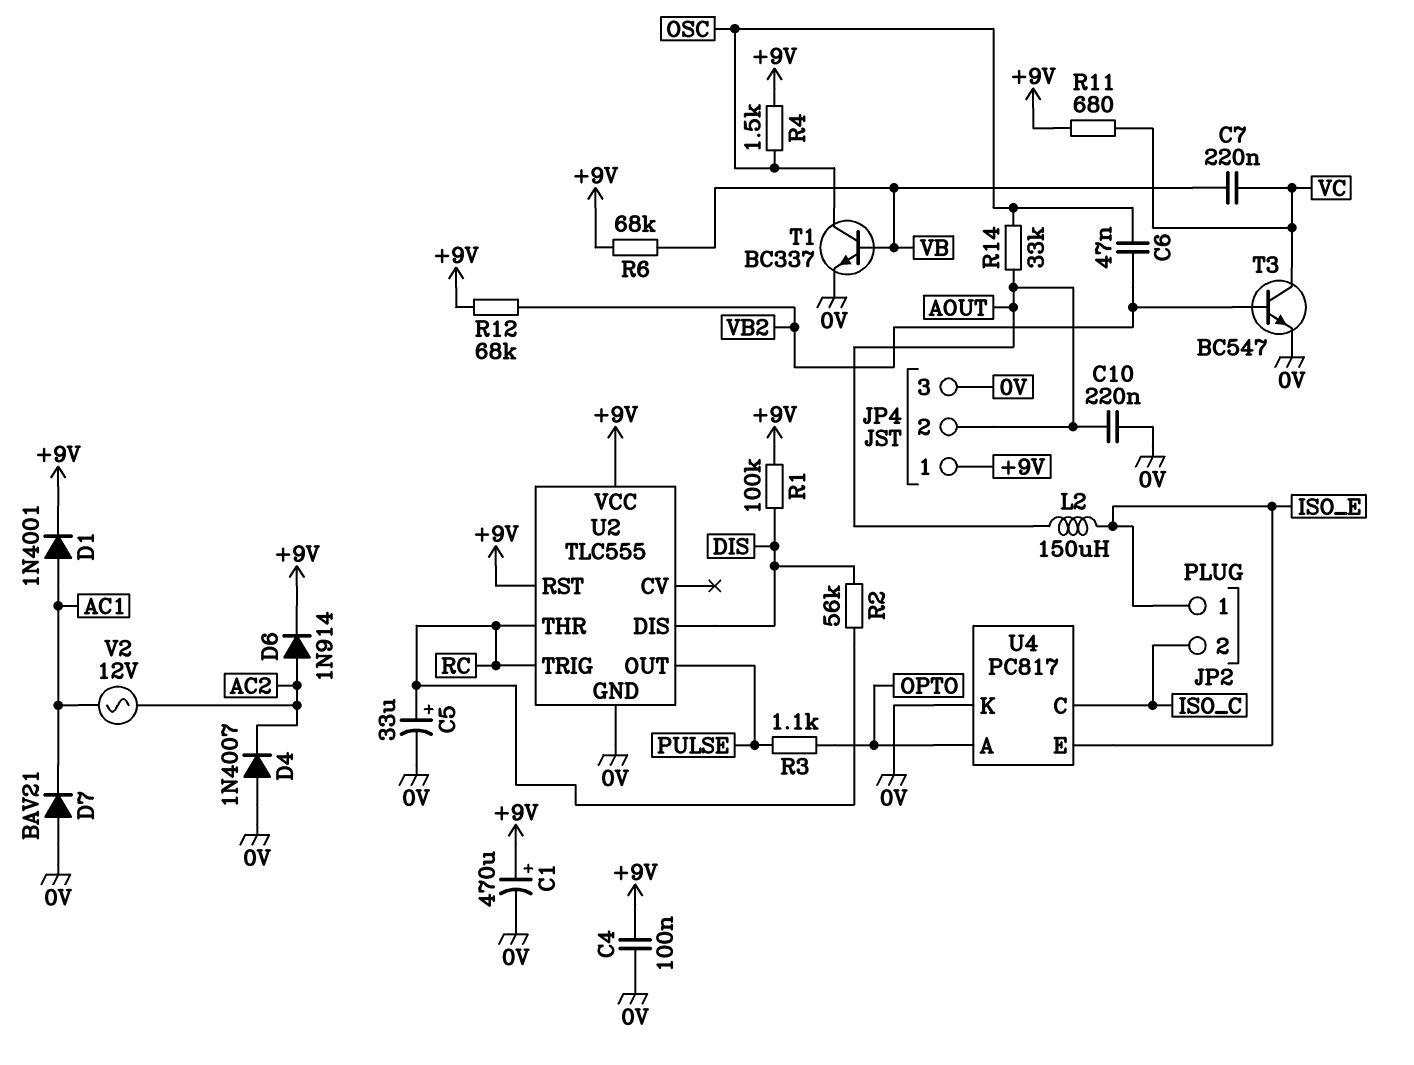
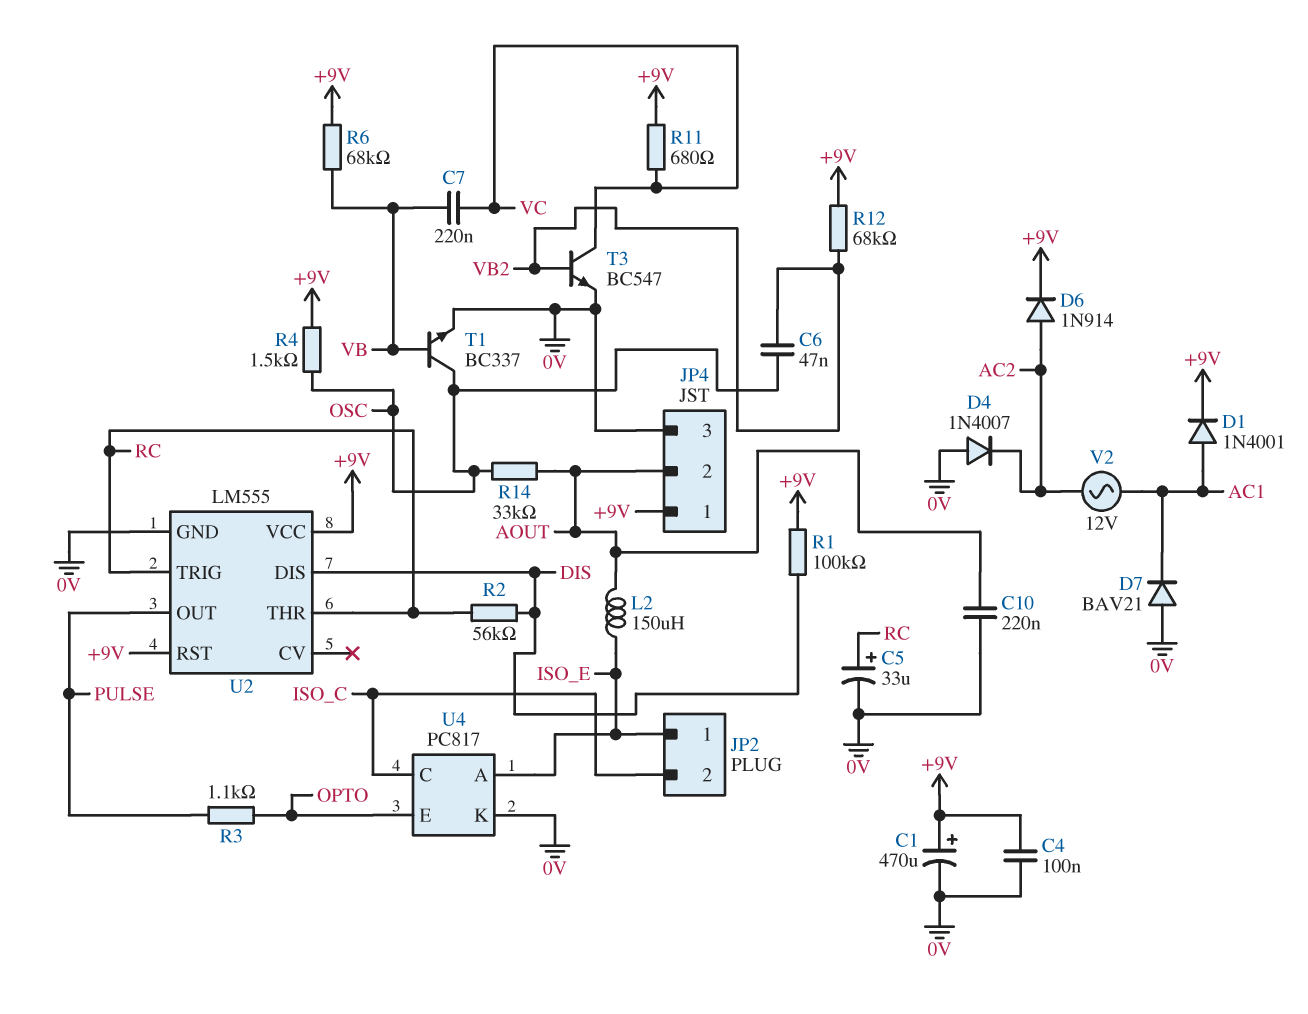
U2: TLC555 -> LM555
U4 pin A: OPTO -> ISO_E
U4 pin E: ISO_E -> OPTO

